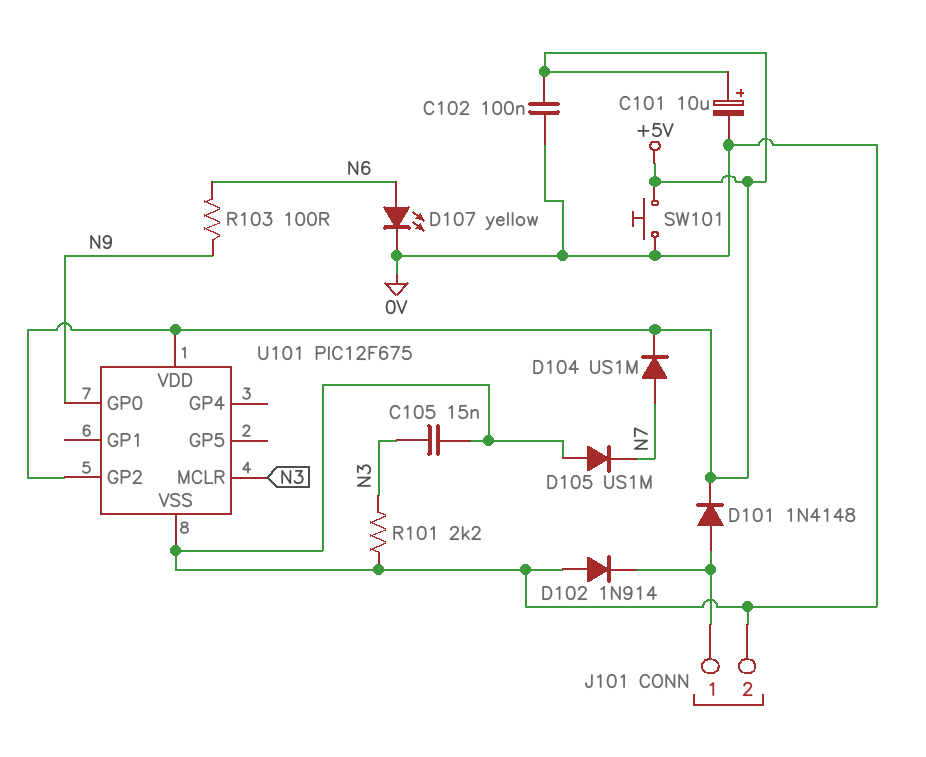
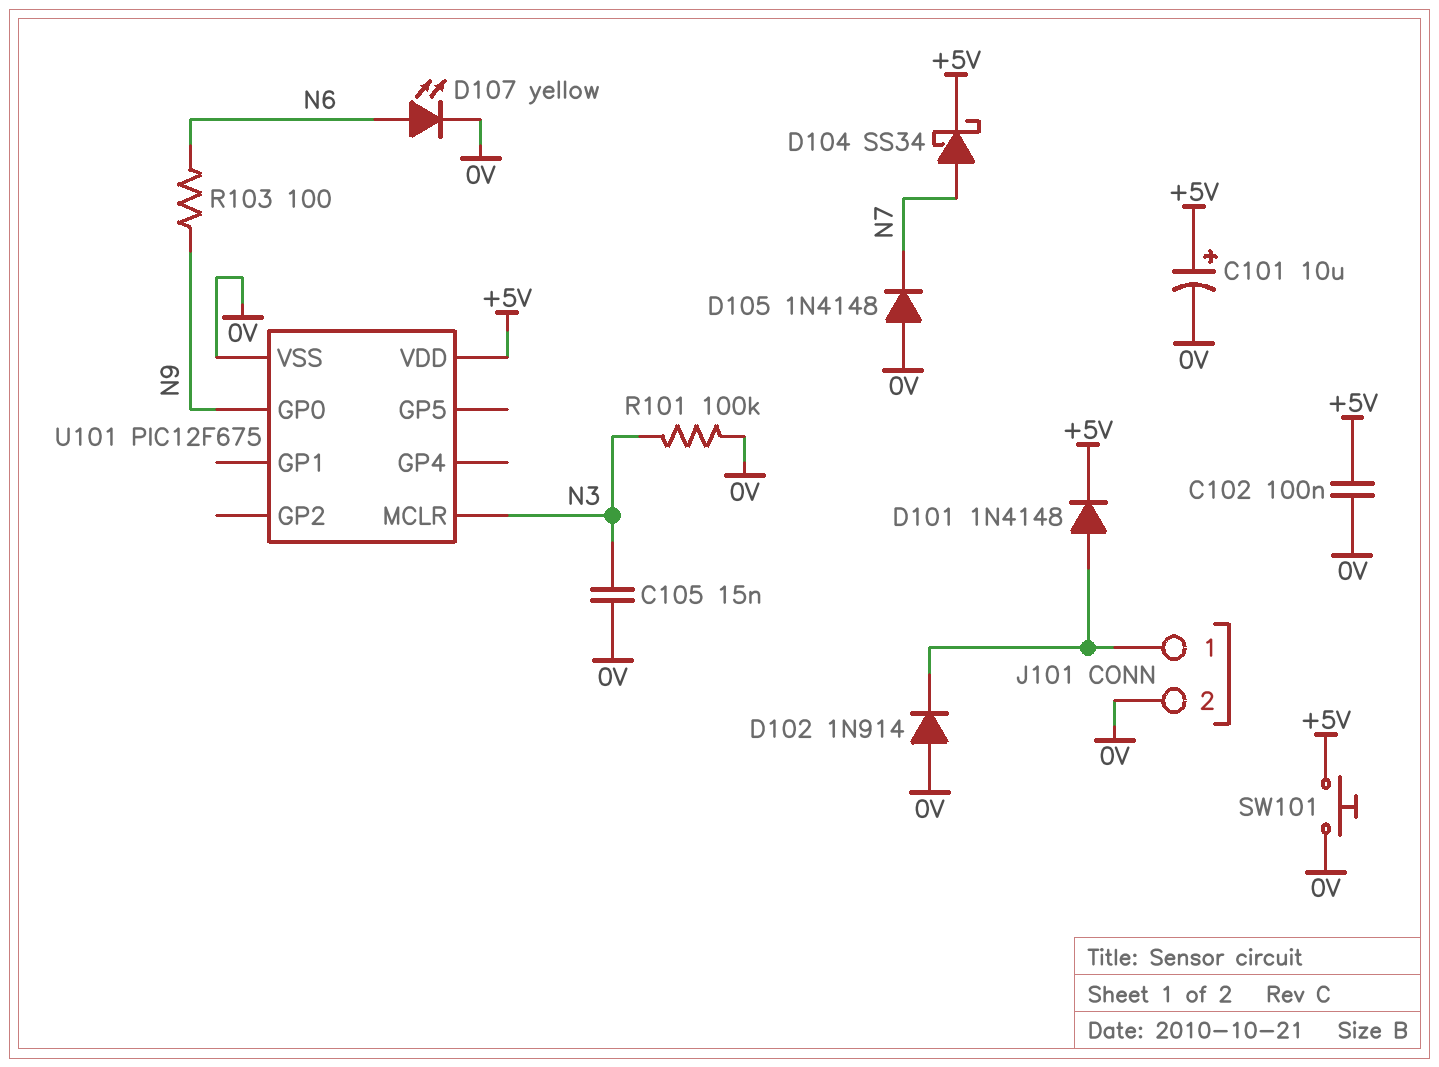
D104: diode US1M (A N7, K +5V) -> schottky SS34 (A N7, K +5V)
D105: diode US1M (A 0V, K N7) -> diode 1N4148 (A 0V, K N7)
R101: 2.2k (0V, N3) -> 100k (0V, N3)
U101 pin GP2: +5V -> none

